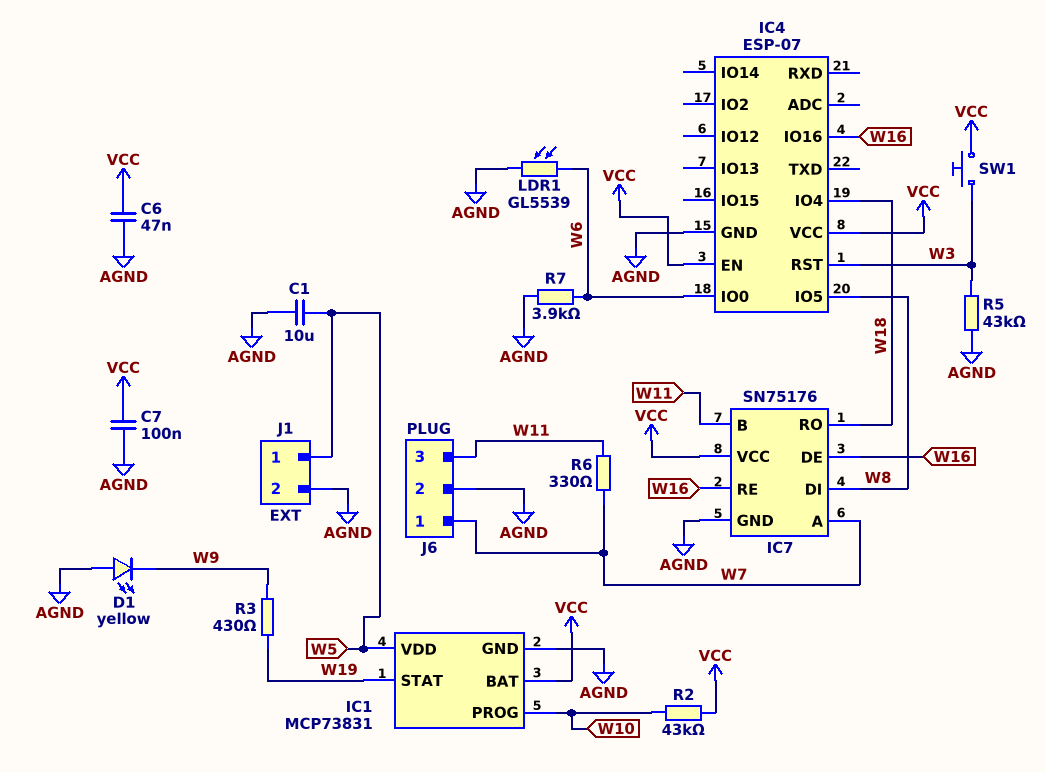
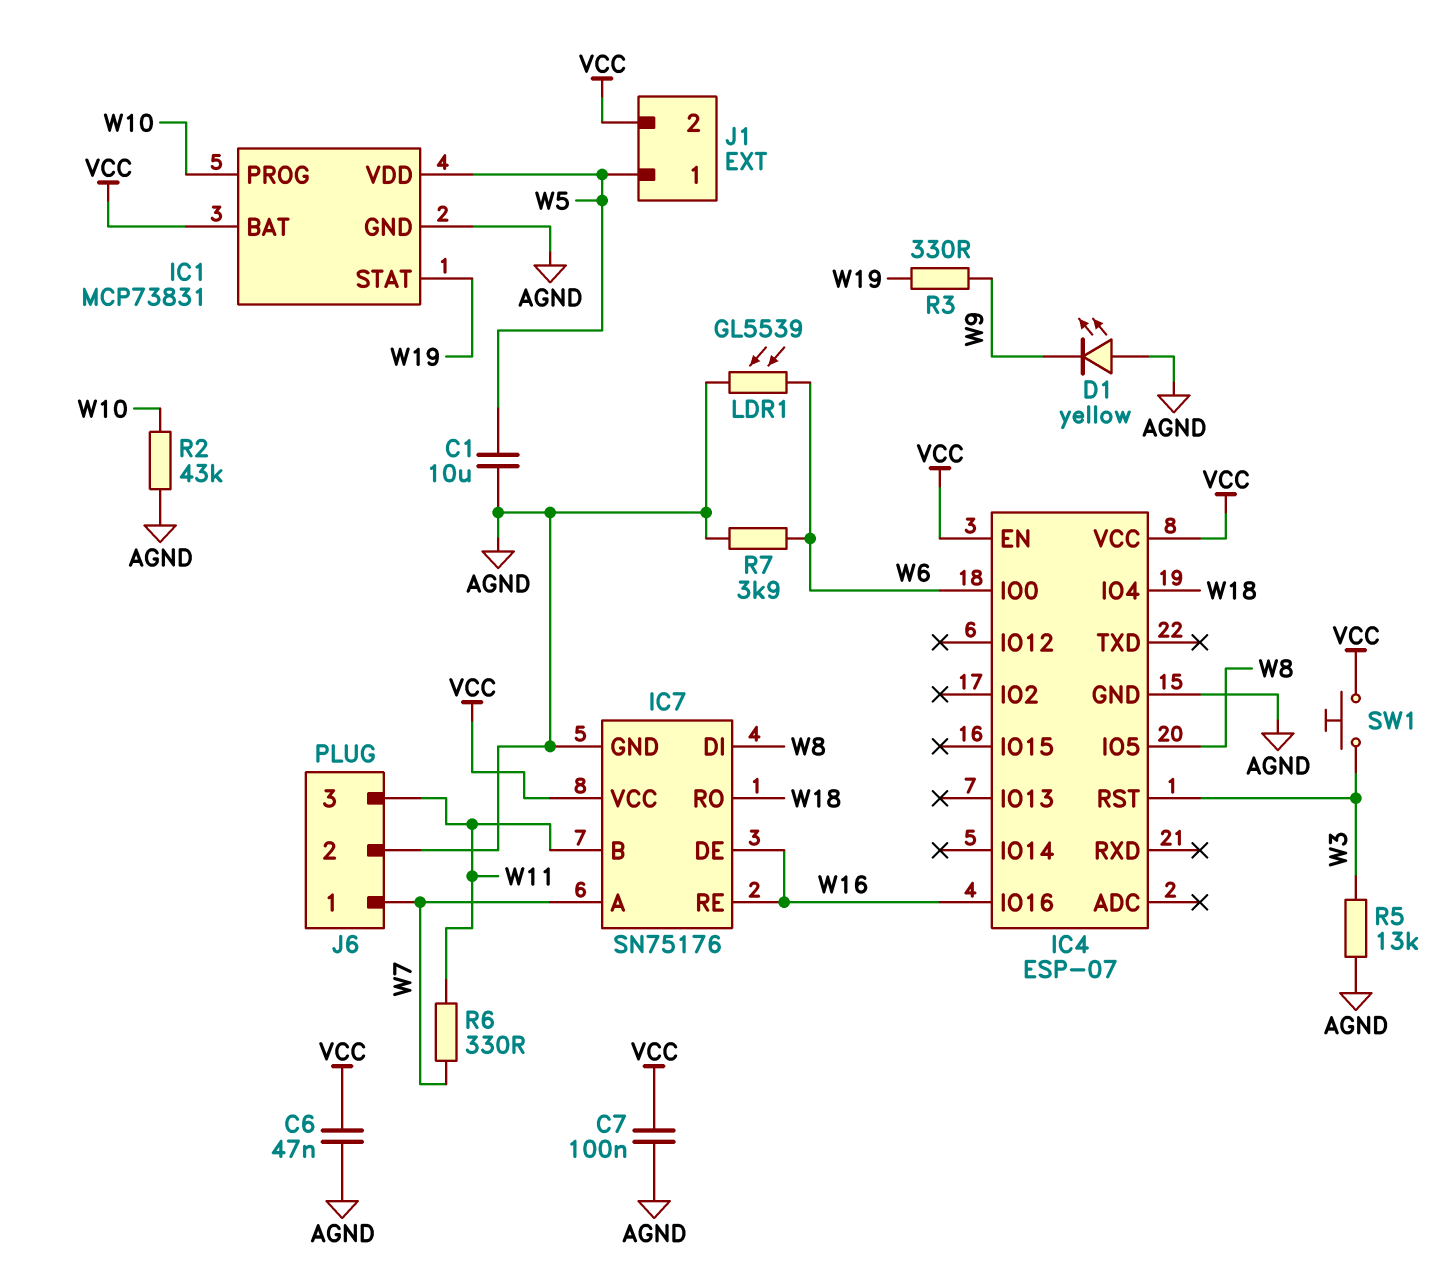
J1 pin 2: AGND -> VCC
R2: 43k (VCC, W10) -> 43k (AGND, W10)
R3: 430 (W9, W19) -> 330 (W9, W19)
R5: 43k (AGND, W3) -> 13k (AGND, W3)

